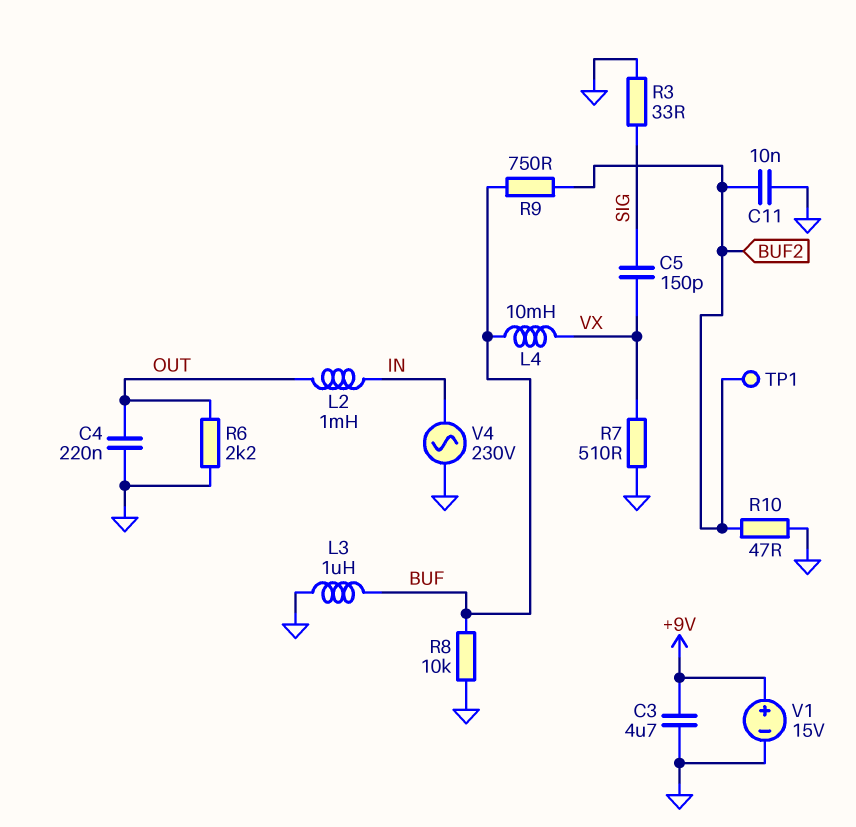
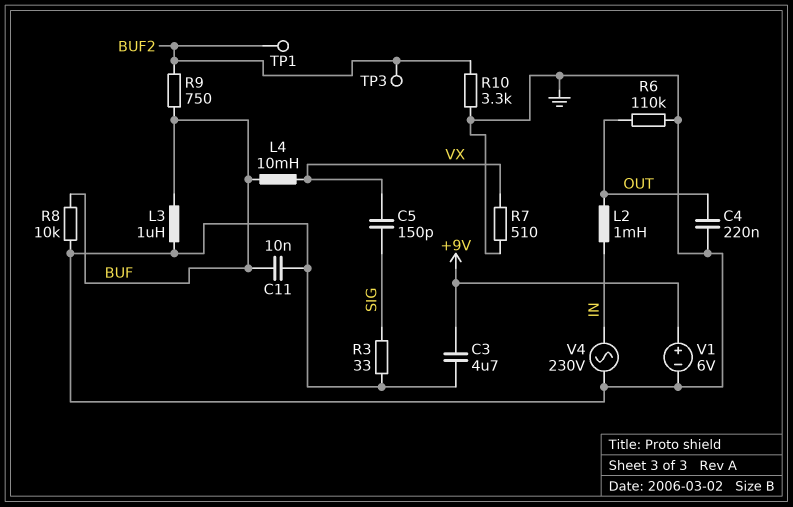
C11: 10nF (BUF2, GND) -> 10nF (BUF, GND)
R6: 2.2k (GND, OUT) -> 110k (GND, OUT)
R10: 47 (BUF2, GND) -> 3.3k (BUF2, GND)
TP3: none -> test point (BUF2)
V1: 15V (plus +9V, minus GND) -> 6V (plus +9V, minus GND)

